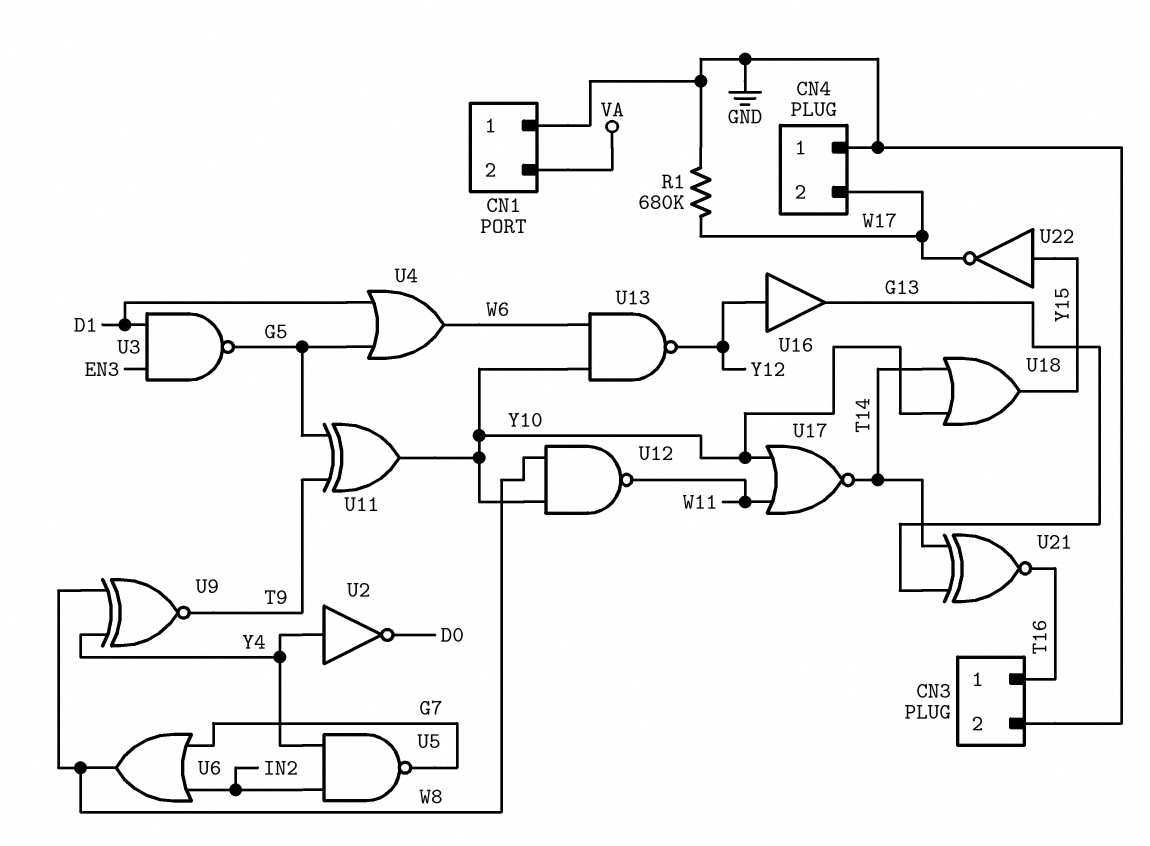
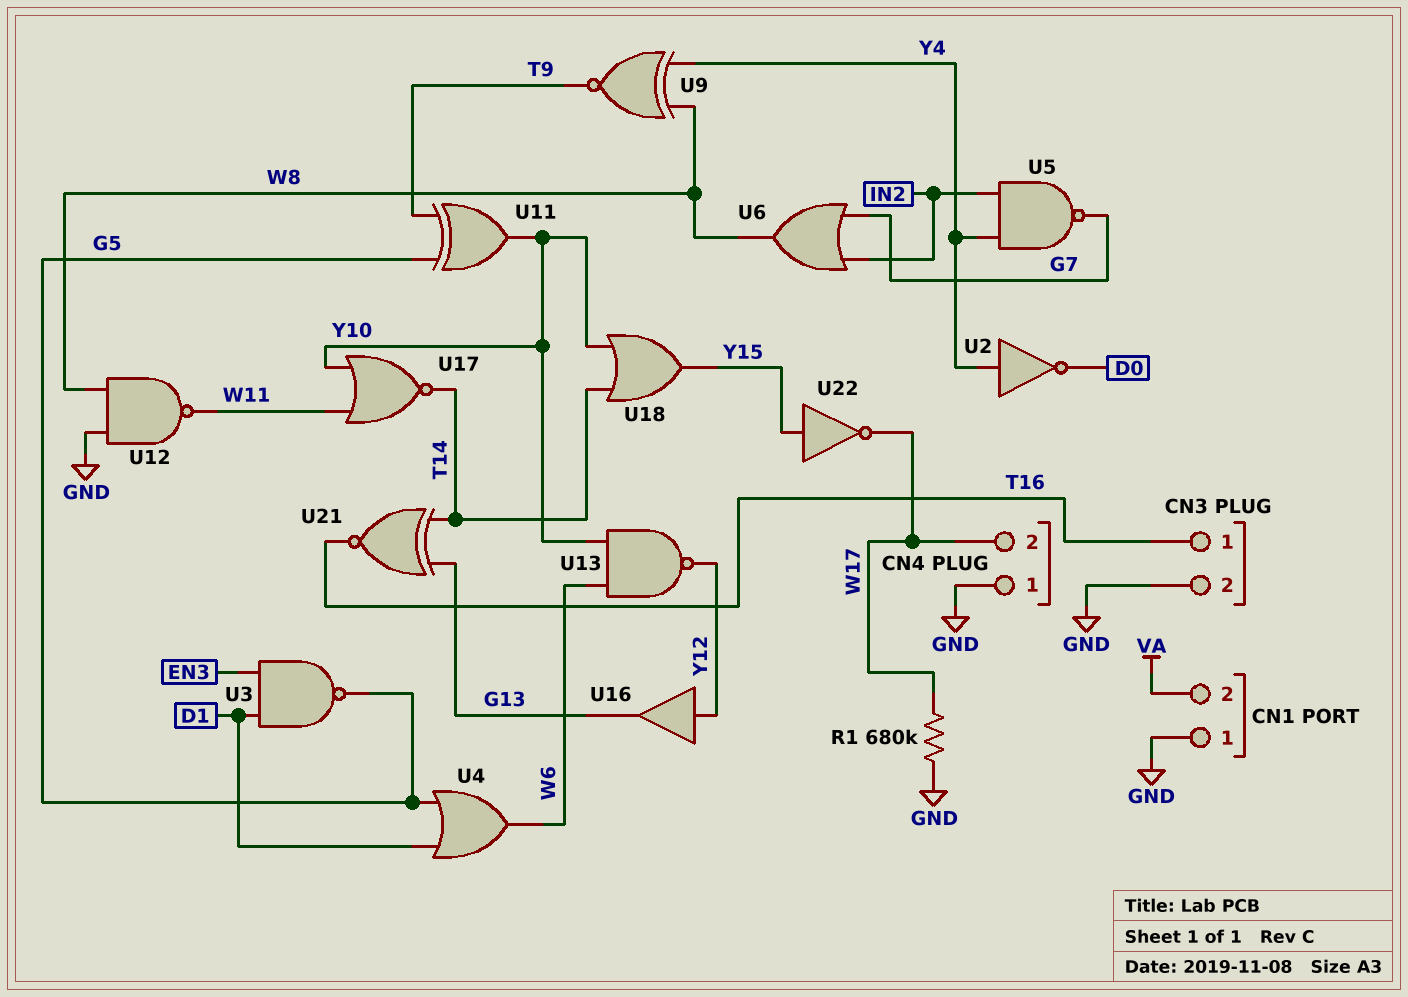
U12: NAND (in W8, in Y10, out W11) -> NAND (in GND, in W8, out W11)

